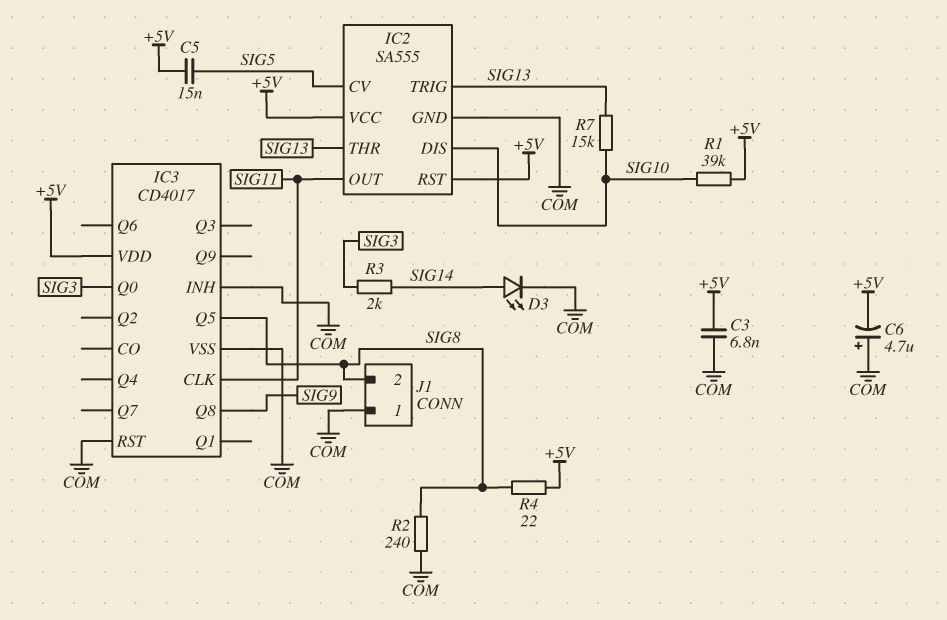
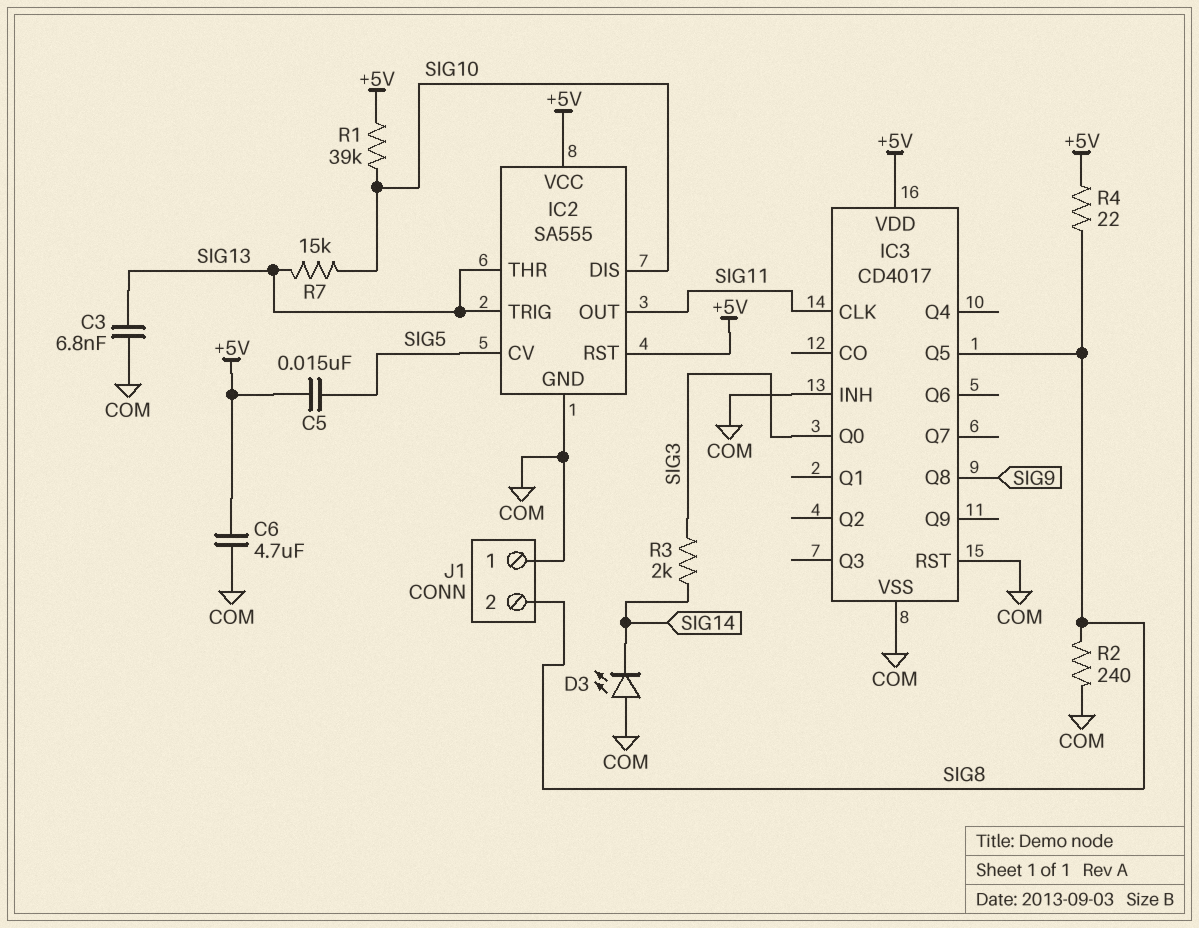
C3: 6.8nF (+5V, COM) -> 6.8nF (COM, SIG13)
C6: 4.7uF (plus COM, minus +5V) -> 4.7uF (+5V, COM)
D3: LED (A SIG14, K COM) -> LED (A COM, K SIG14)

